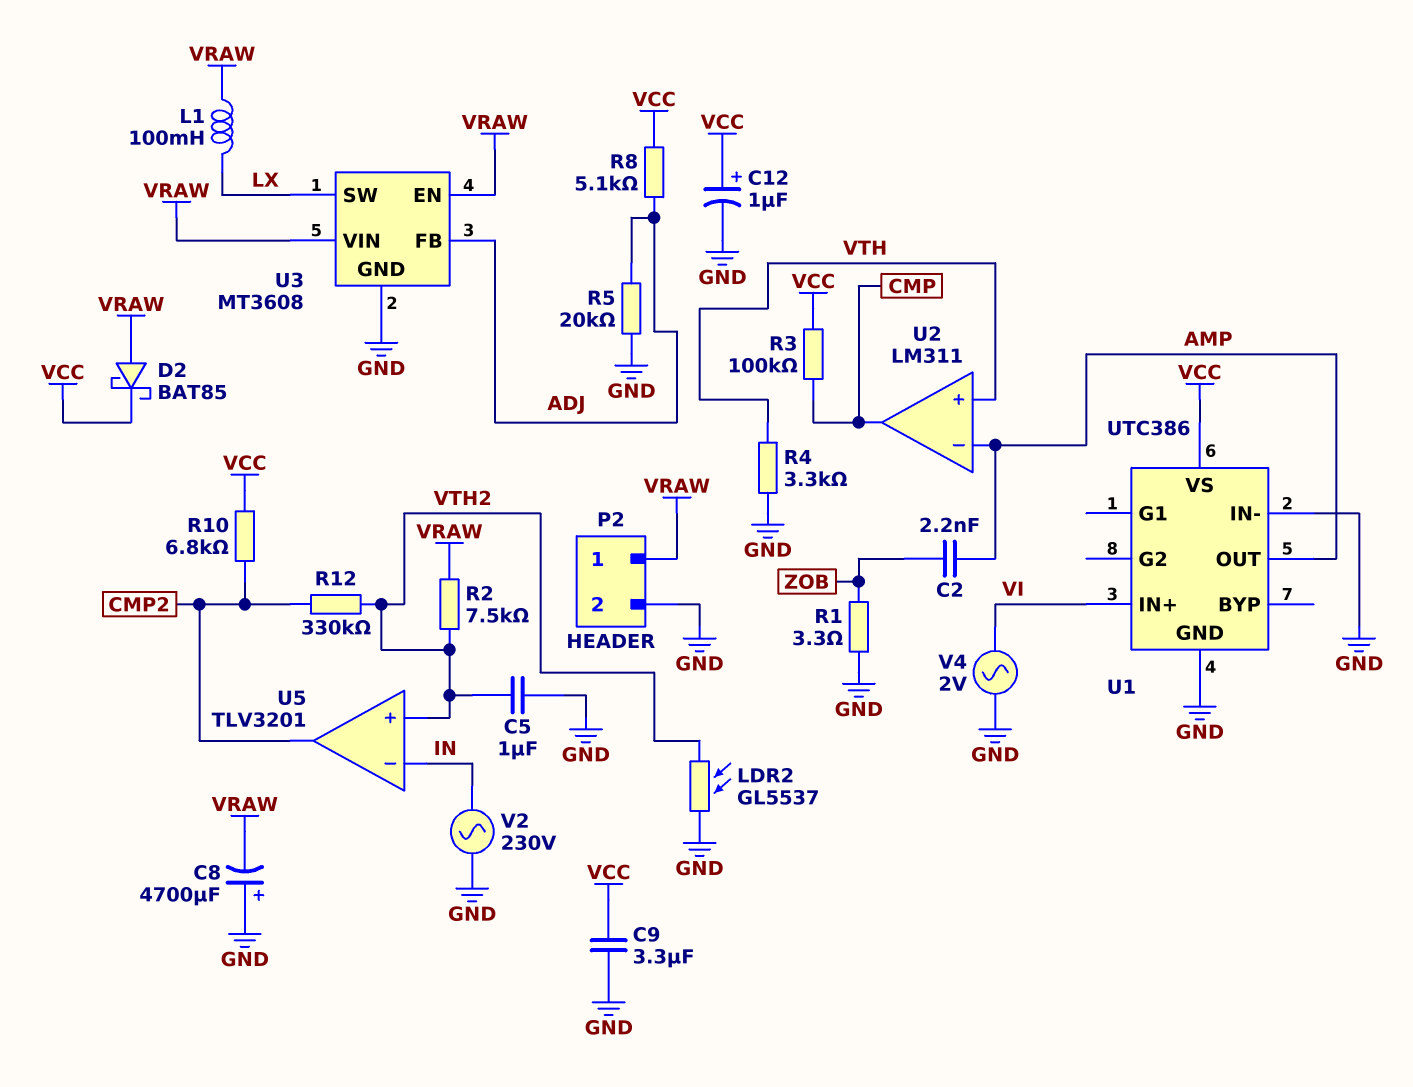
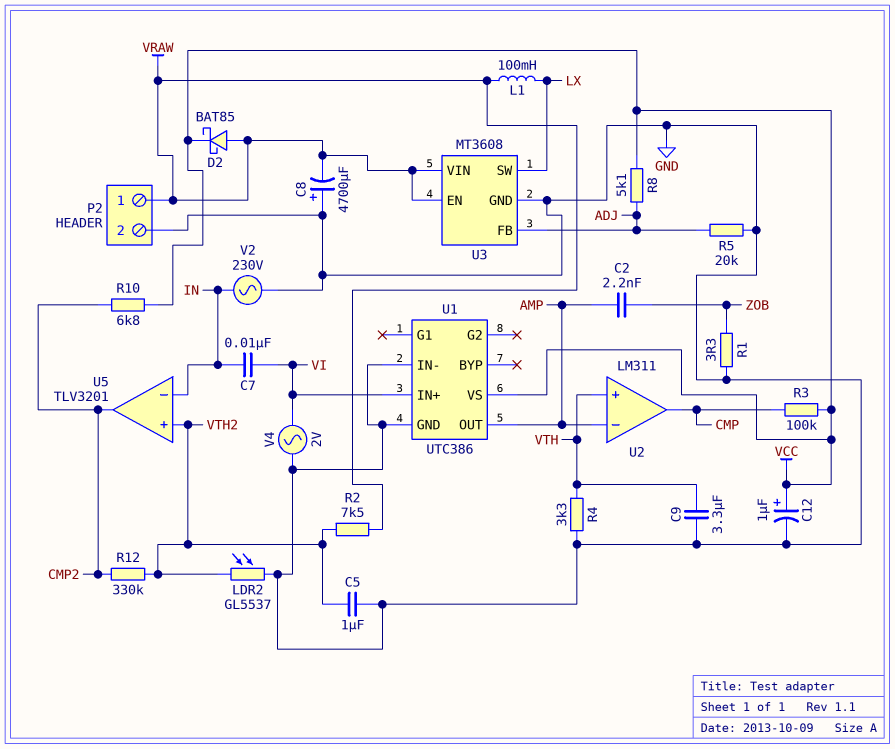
C7: none -> 10nF (IN, VI)
C9: 3.3uF (GND, VCC) -> 3.3uF (GND, VTH)

